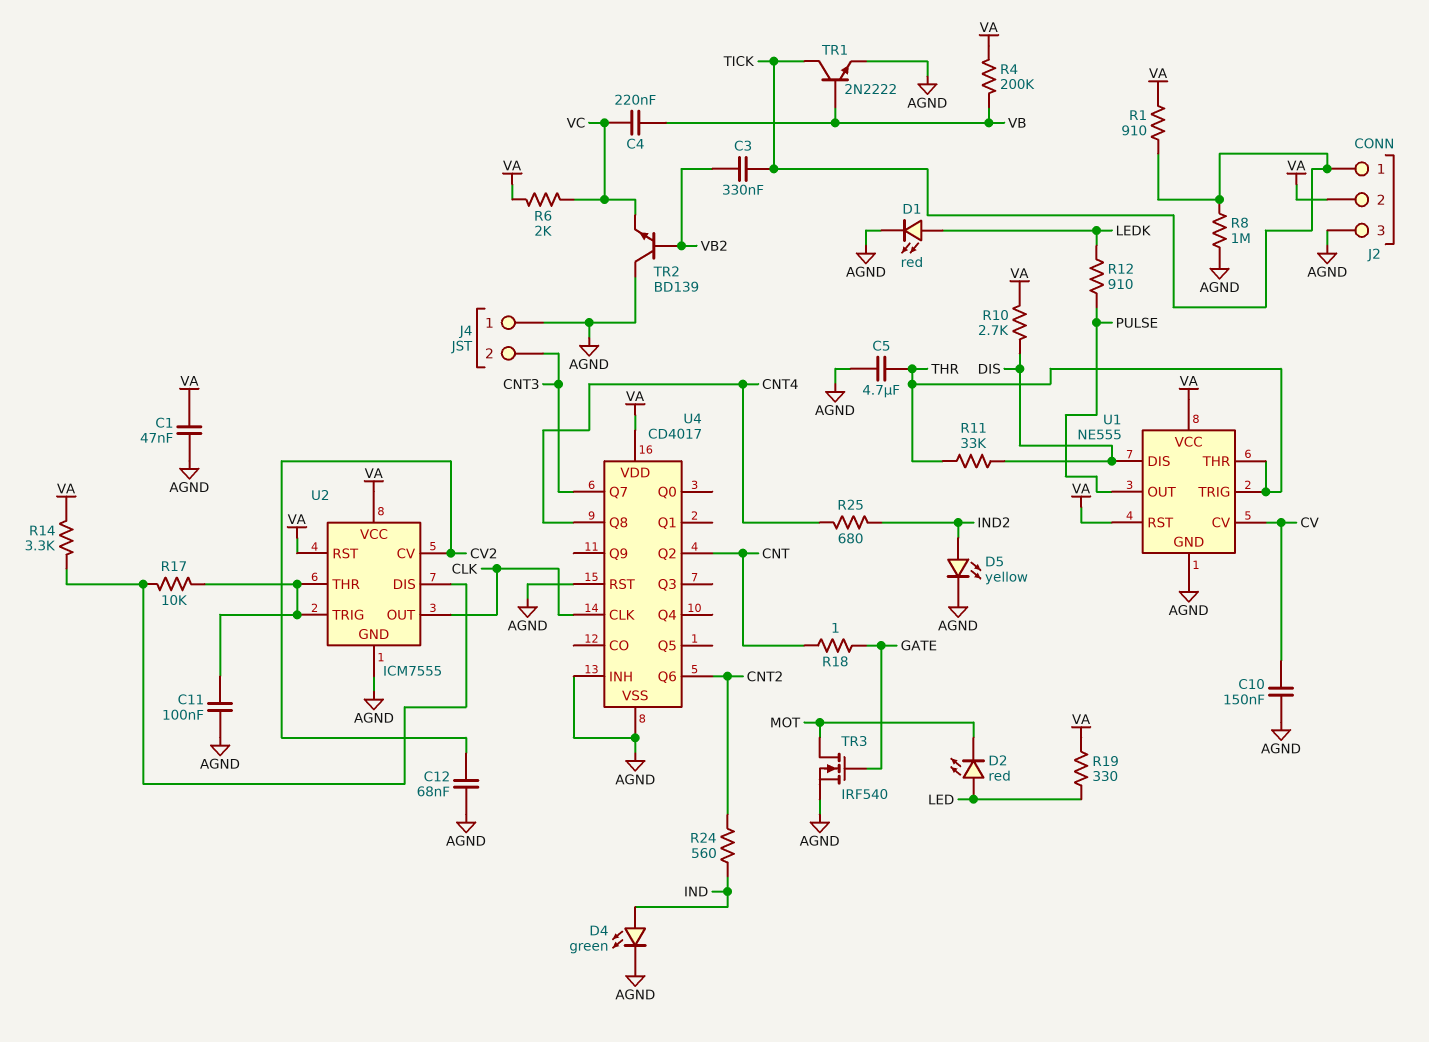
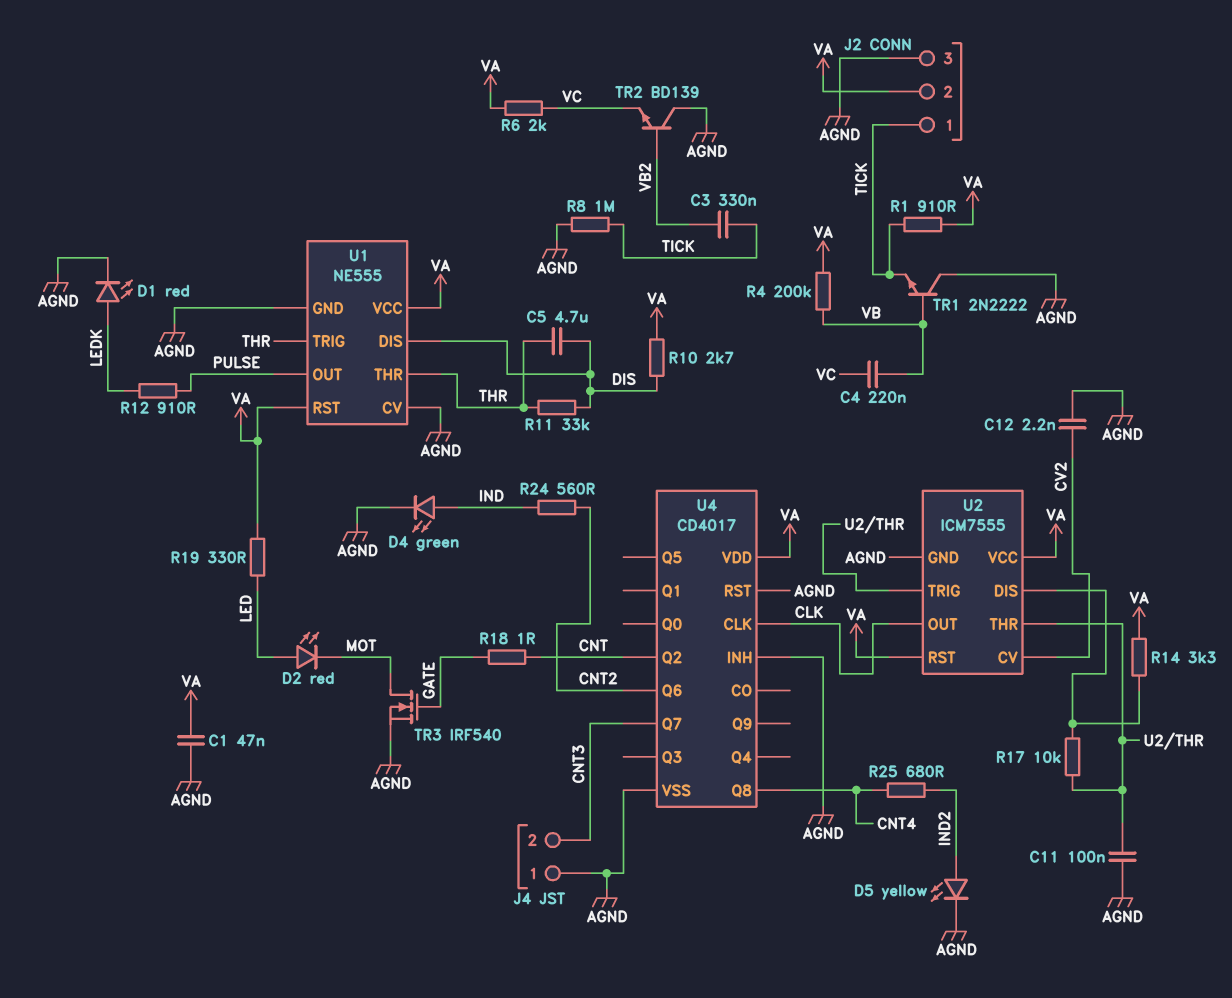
C5: 4.7uF (AGND, THR) -> 4.7uF (DIS, THR)
C10: 150nF (AGND, CV) -> none
C12: 68nF (AGND, CV2) -> 2.2nF (AGND, CV2)
TR1: NPN 2N2222 (B VB, C TICK, E AGND) -> NPN 2N2222 (B VB, C AGND, E TICK)
U1 pin CV: CV -> AGND

